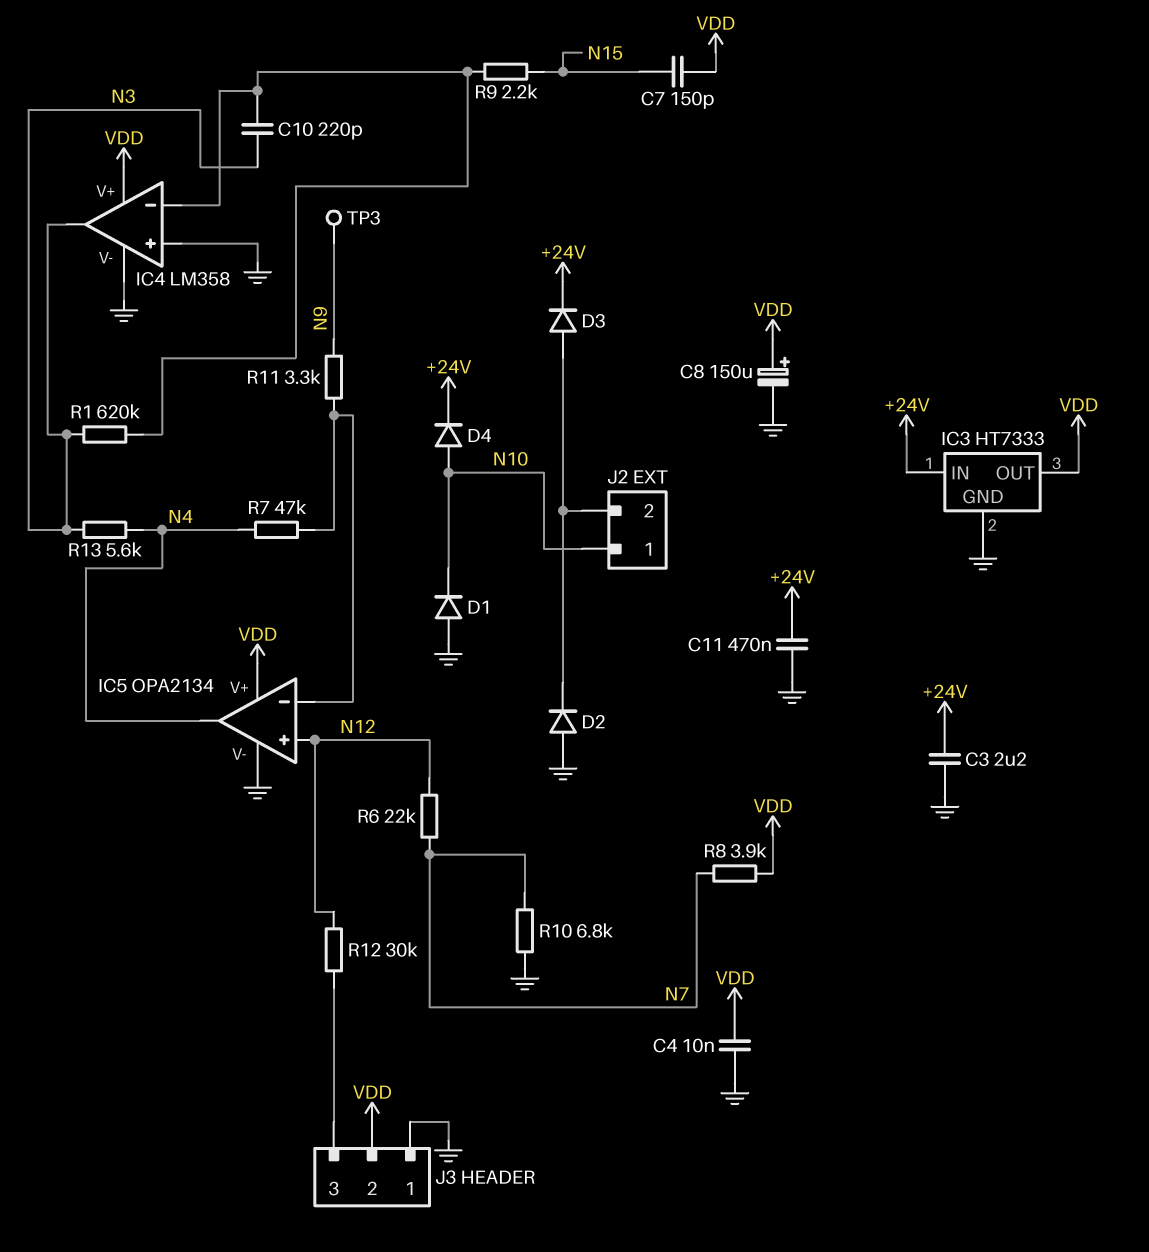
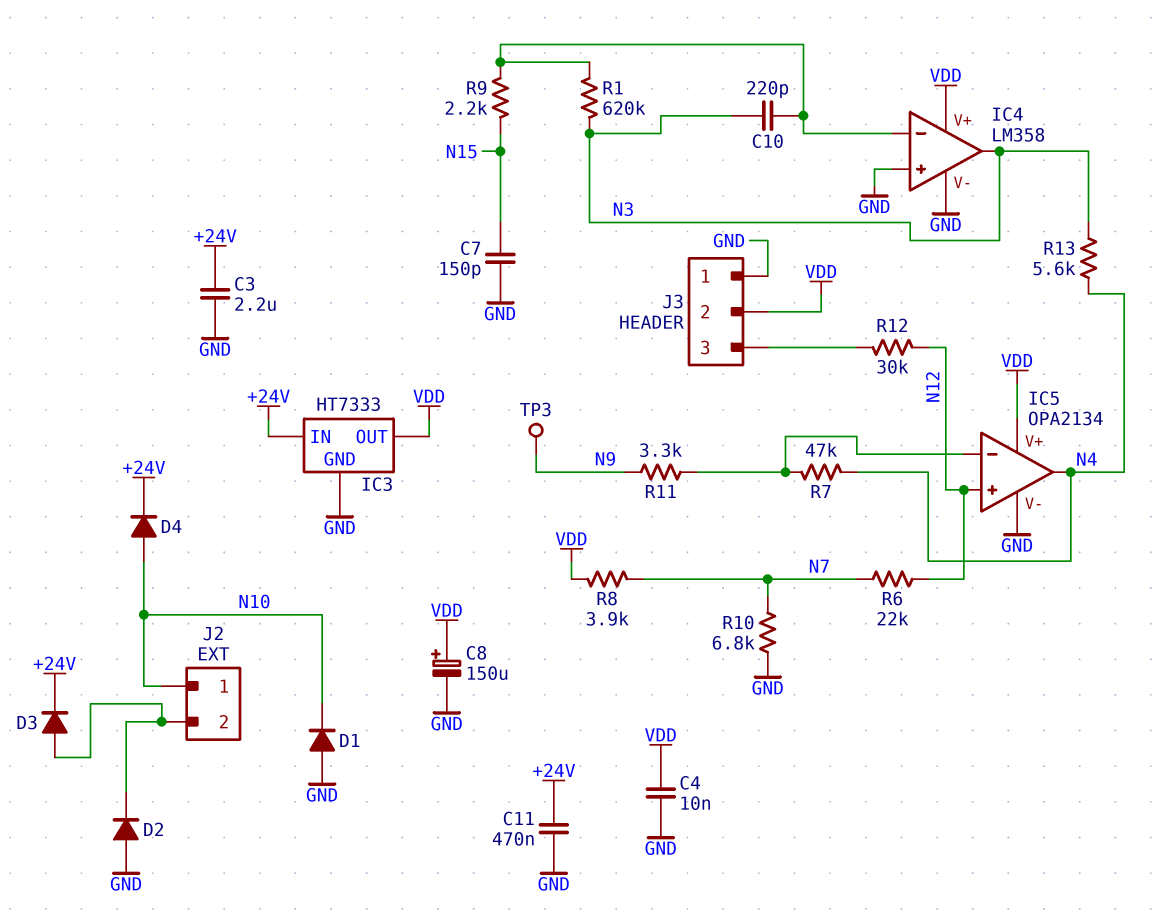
C7: 150pF (N15, VDD) -> 150pF (GND, N15)

